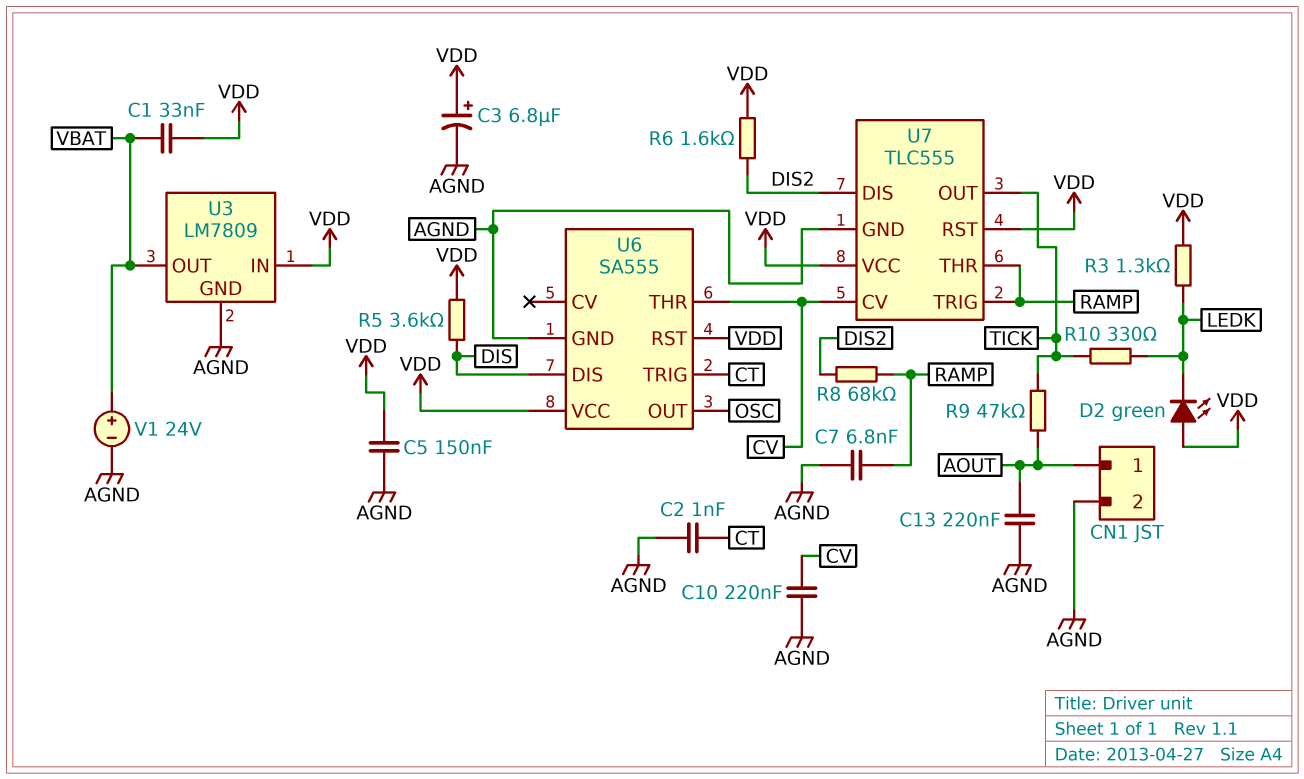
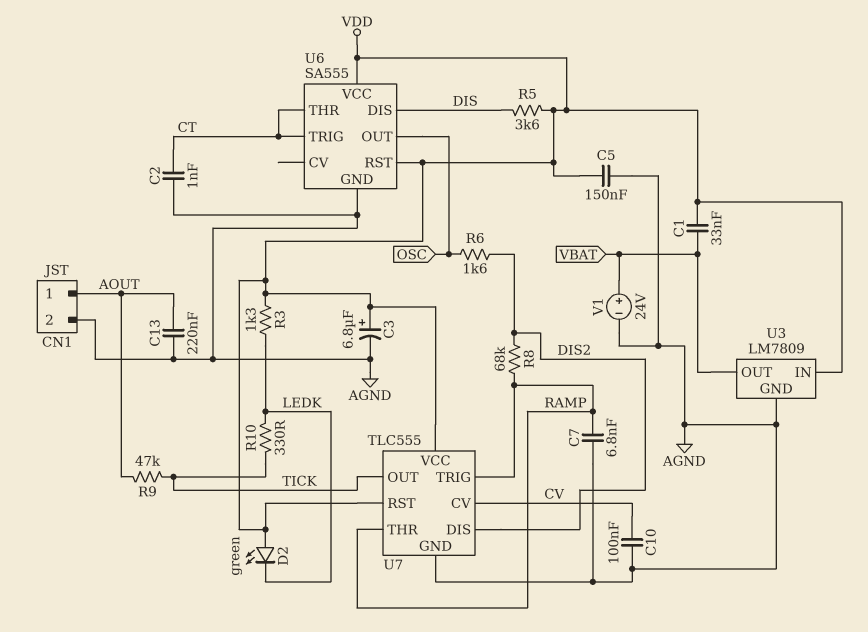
C10: 220nF (AGND, CV) -> 100nF (AGND, CV)
R6: 1.6k (DIS2, VDD) -> 1.6k (DIS2, OSC)
U6 pin THR: CV -> CT

